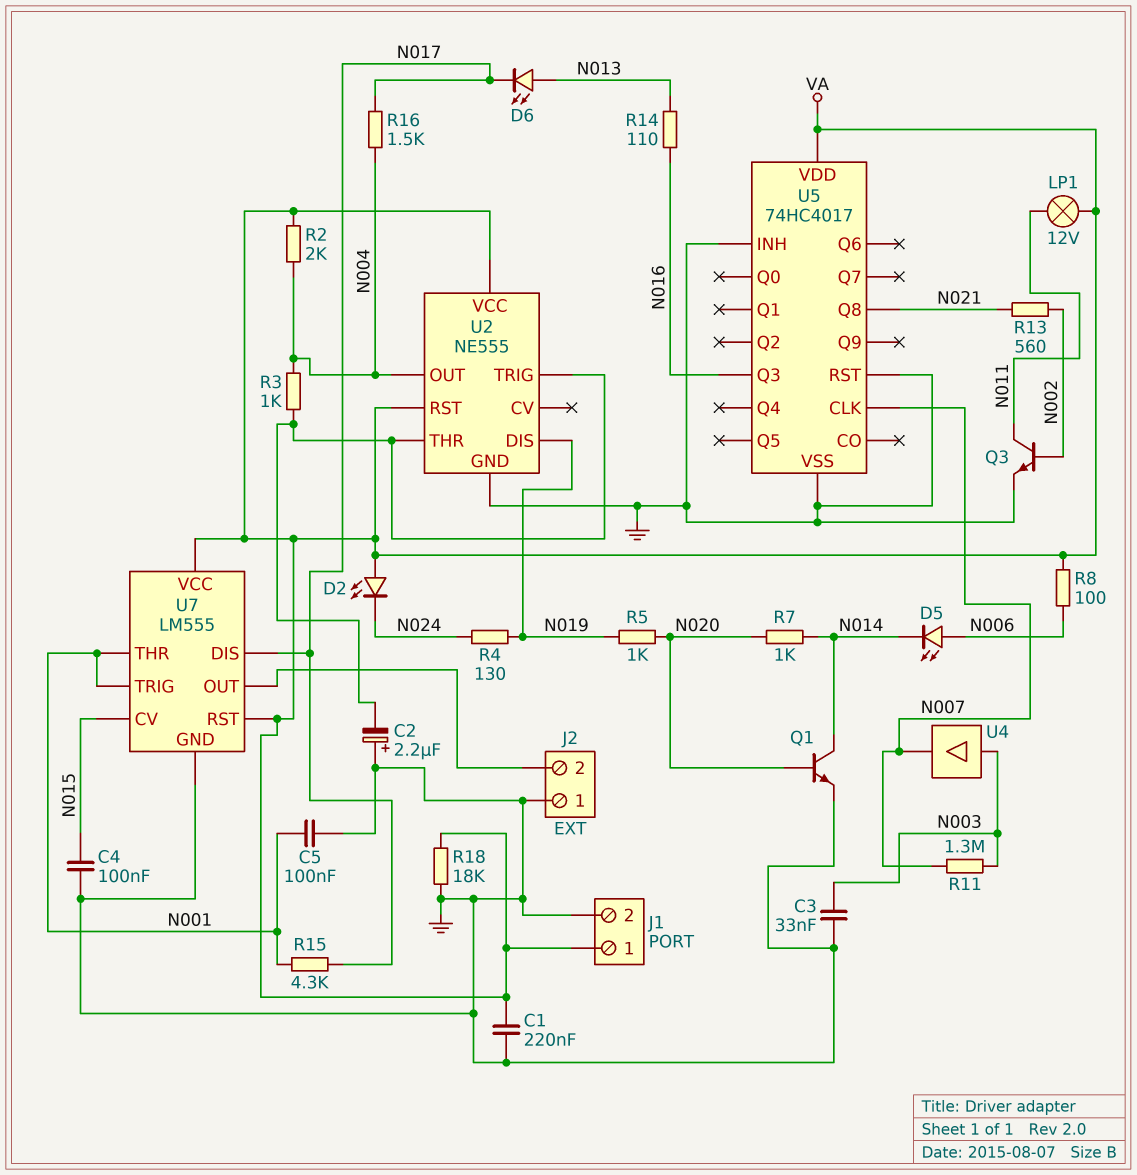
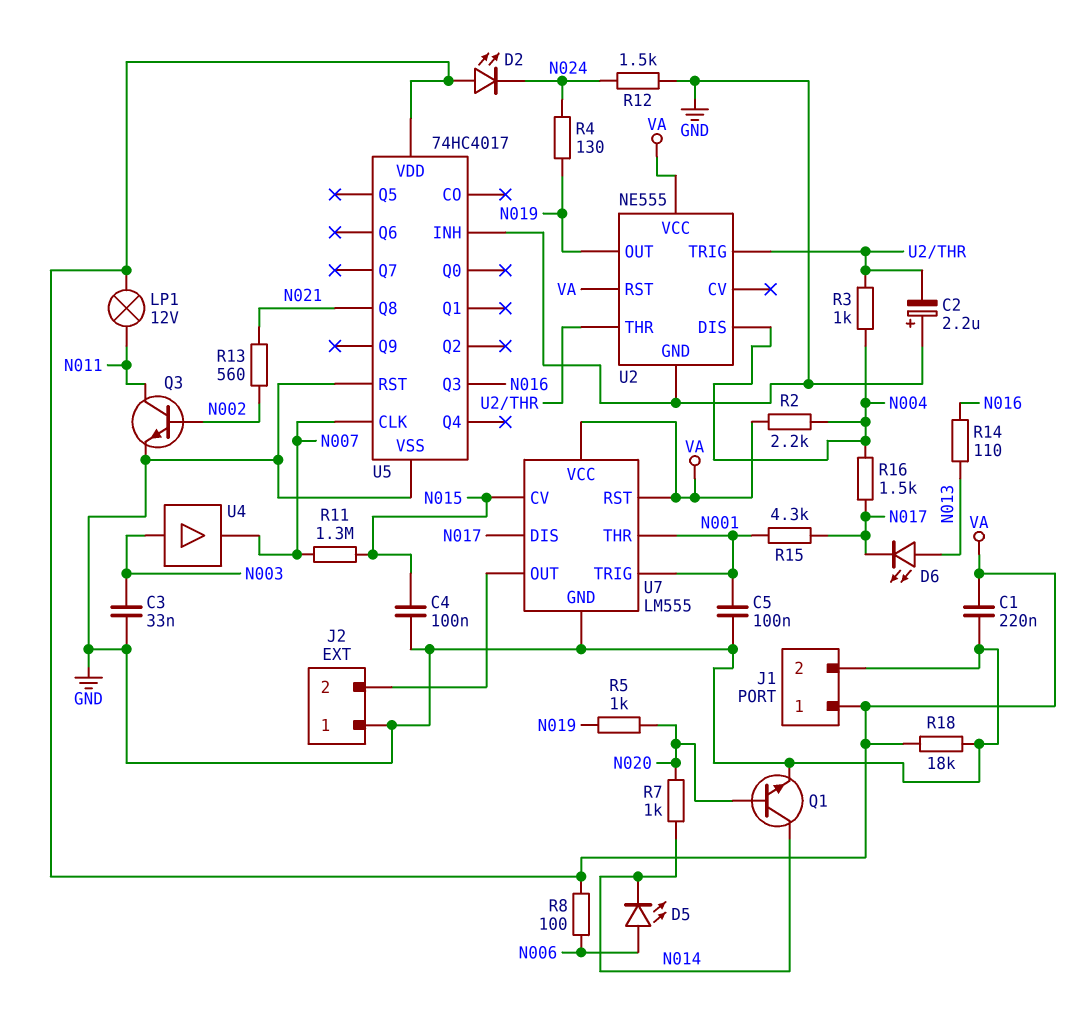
R2: 2k (N004, VA) -> 2.2k (N004, VA)
R11: 1.3M (N003, N007) -> 1.3M (N007, N015)
R12: none -> 1.5k (GND, N024)
U2 pin DIS: N019 -> N004
U2 pin OUT: N004 -> N019

